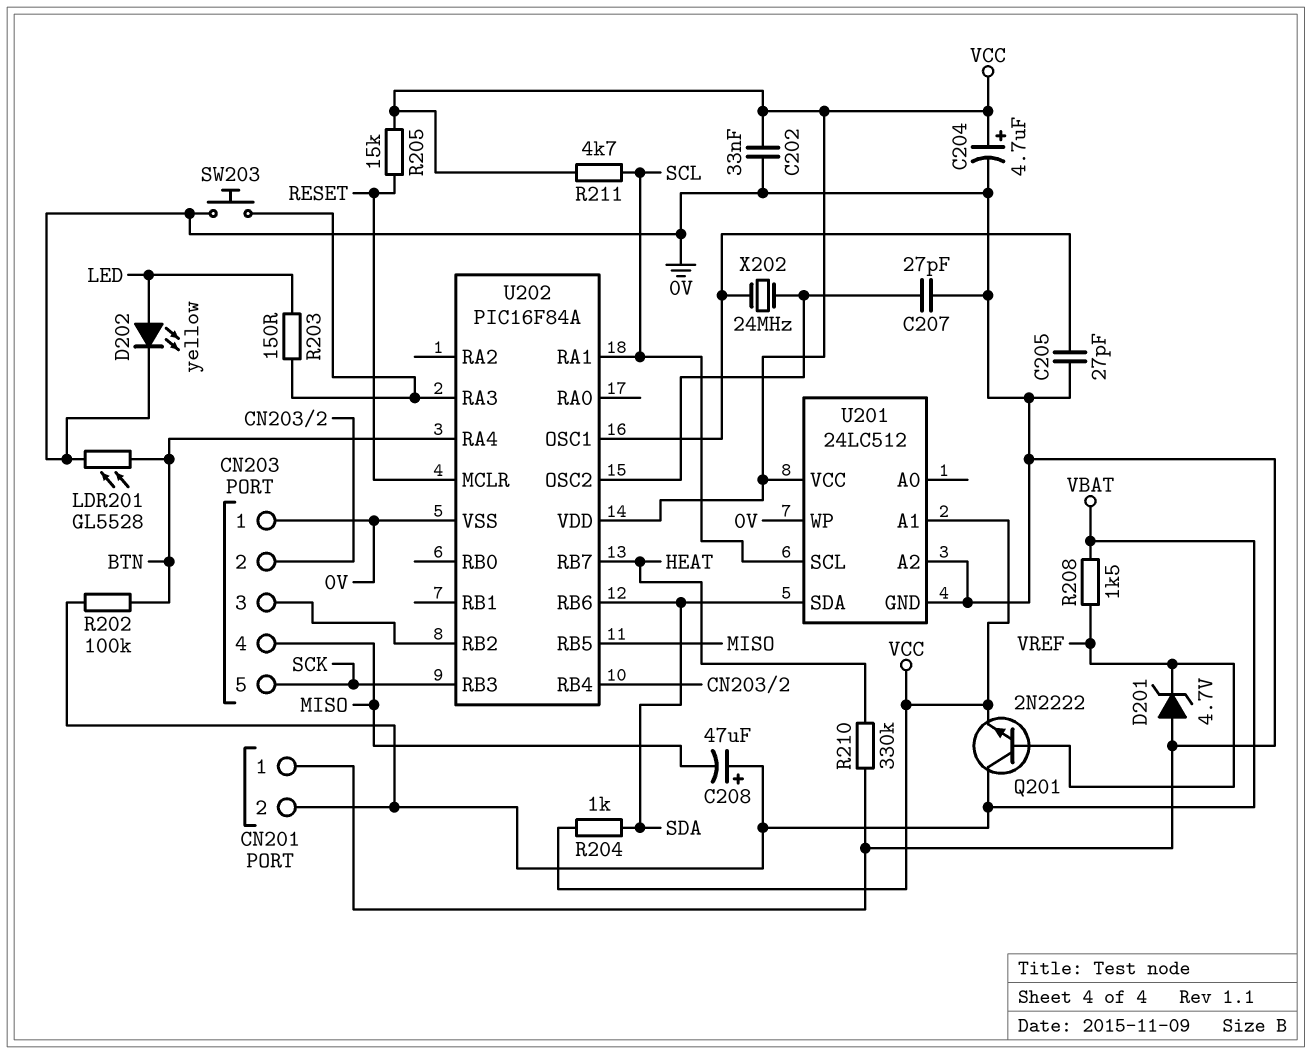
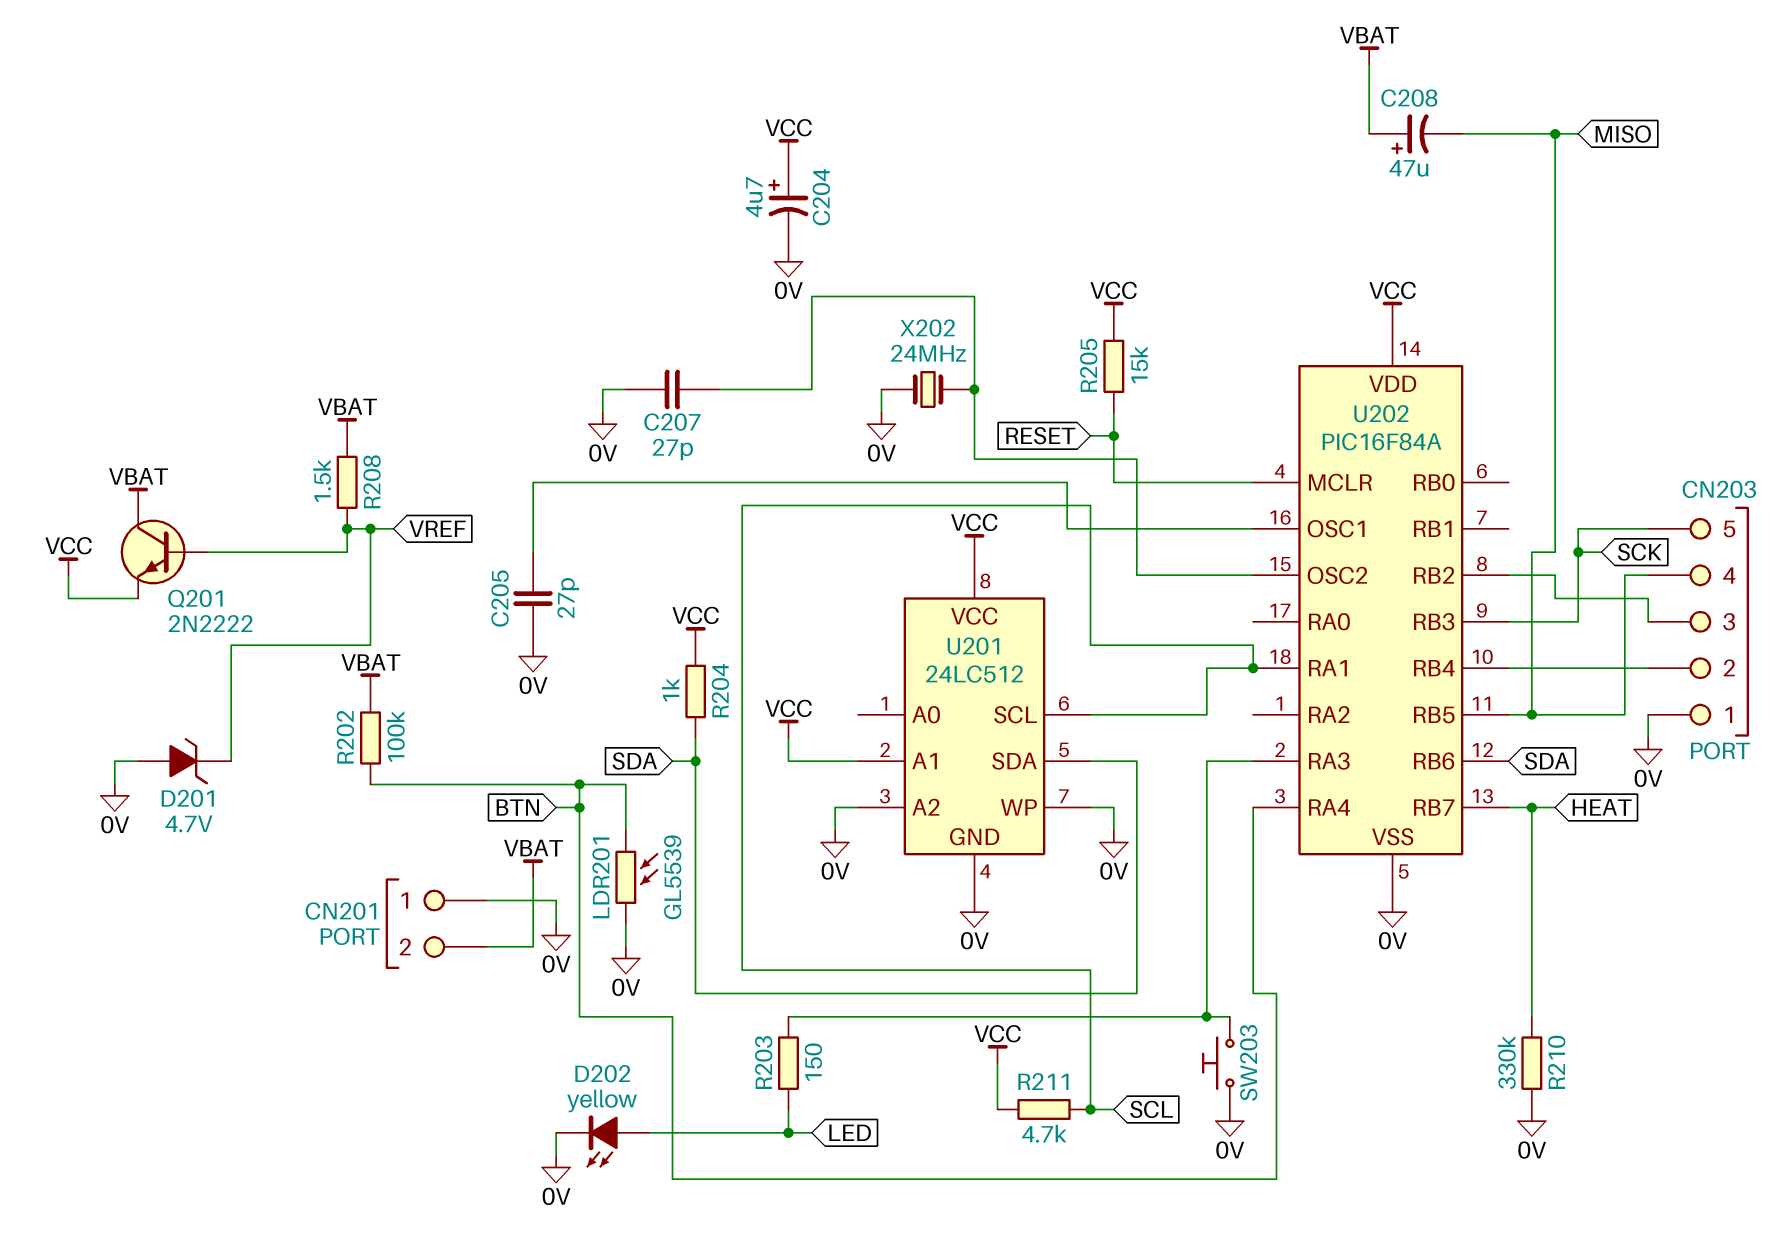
C202: 33nF (0V, VCC) -> none
LDR201: GL5528 (0V, BTN) -> GL5539 (0V, BTN)
X202: 24MHz (U202/OSC1, U202/OSC2) -> 24MHz (0V, U202/OSC2)

